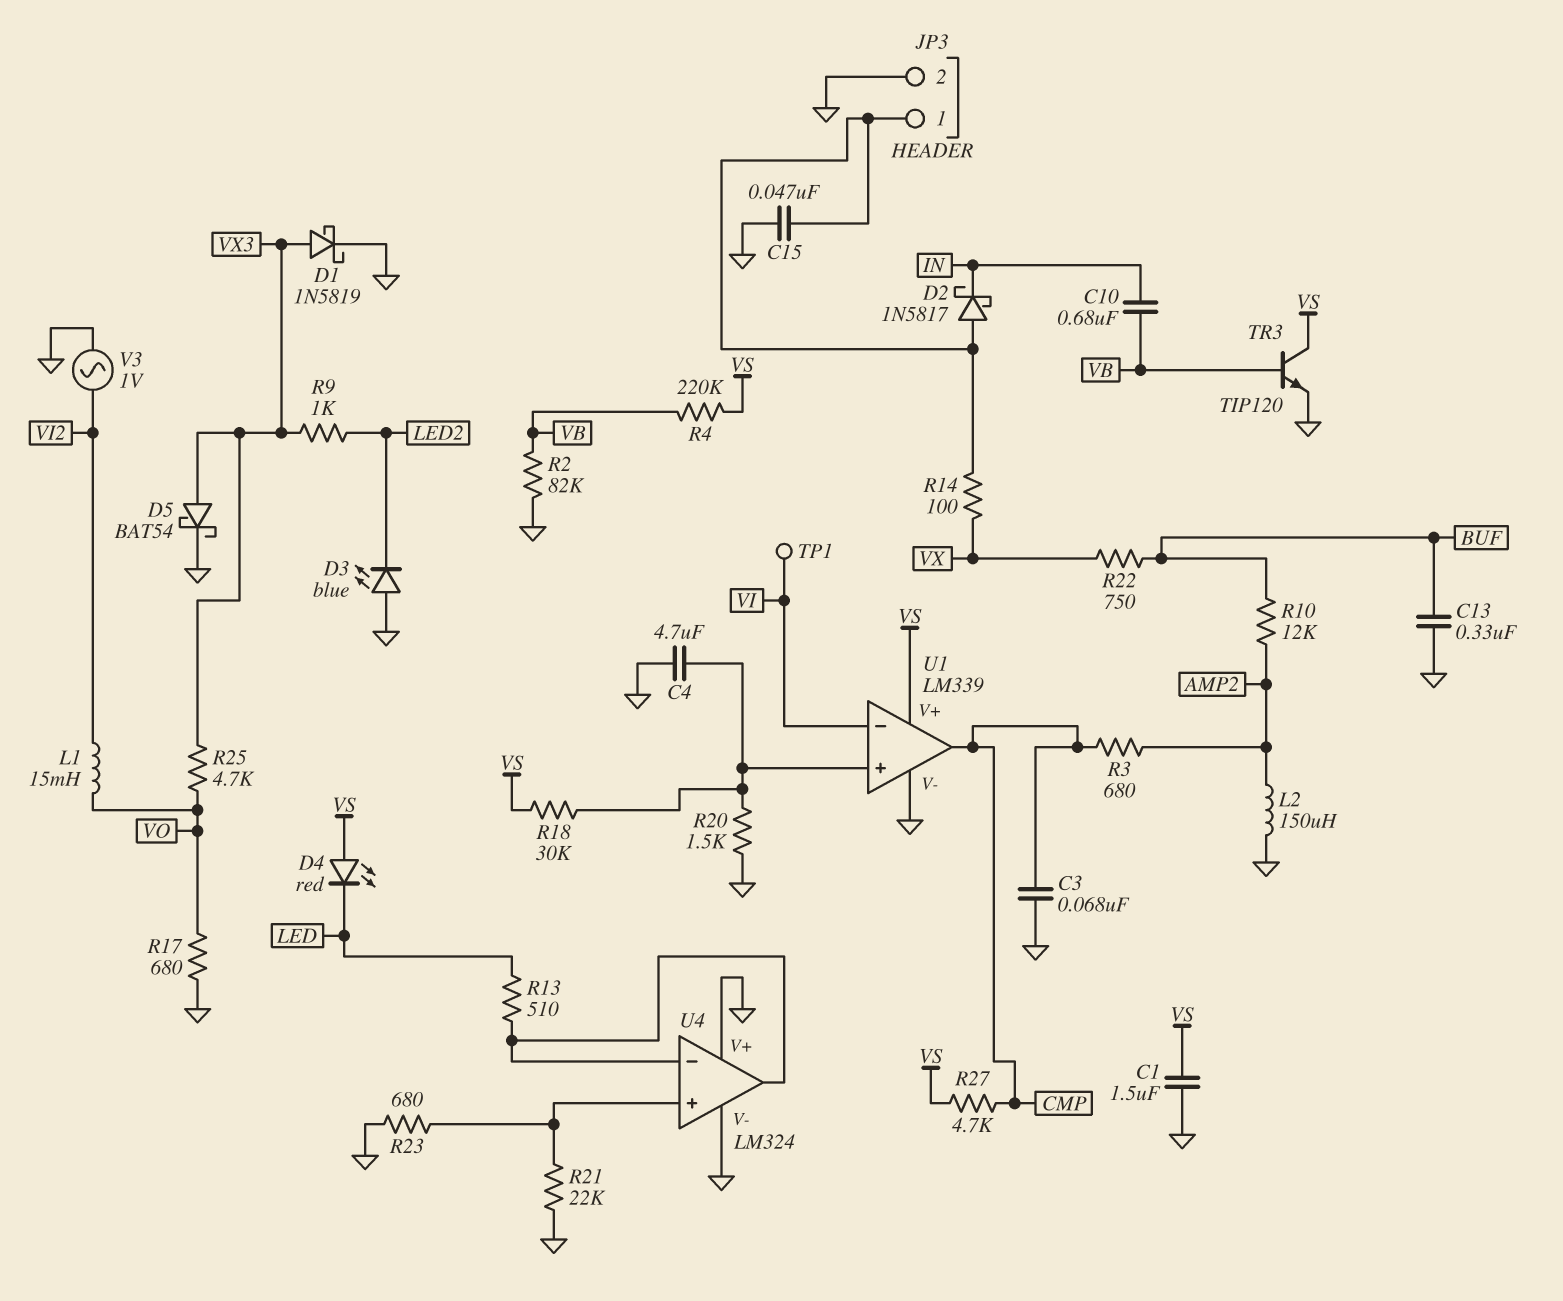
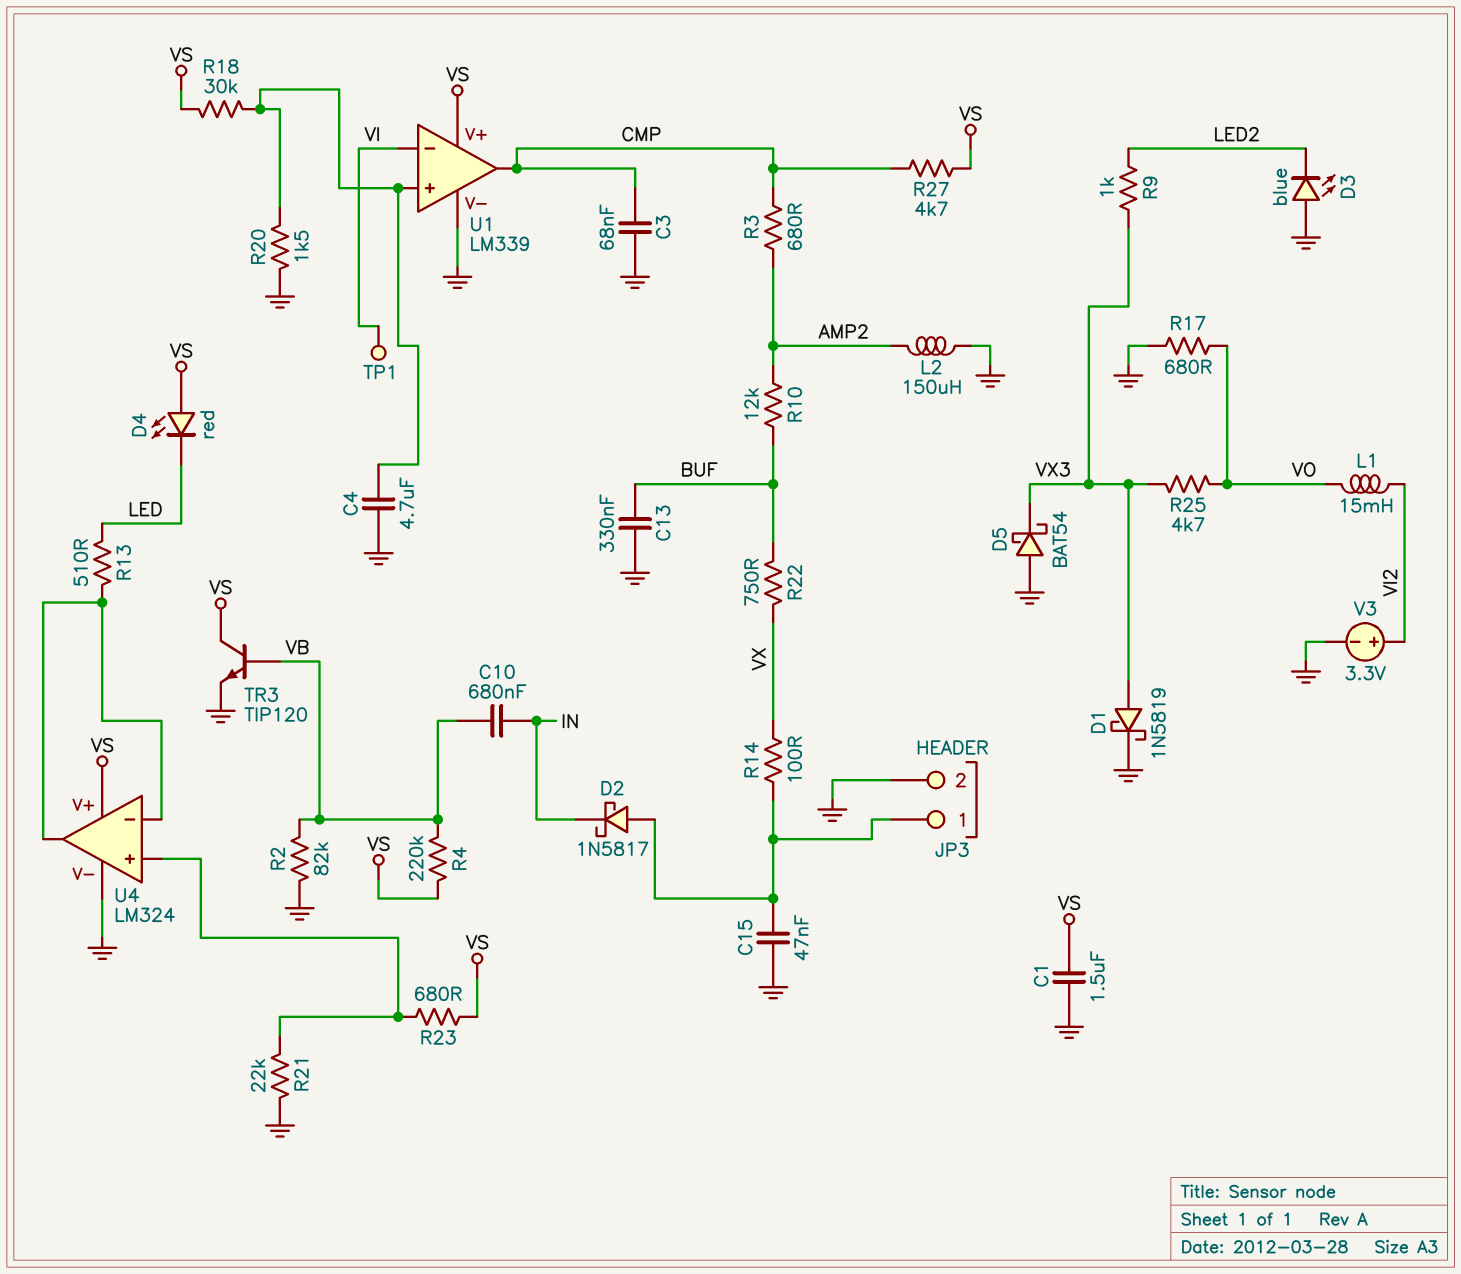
D5: schottky BAT54 (A VX3, K GND) -> schottky BAT54 (A GND, K VX3)
R23: 680 (GND, U4/in+) -> 680 (U4/in+, VS)
U4 pin V+: GND -> VS
V3: AC 1V (GND, VI2) -> 3.3V (plus VI2, minus GND)

